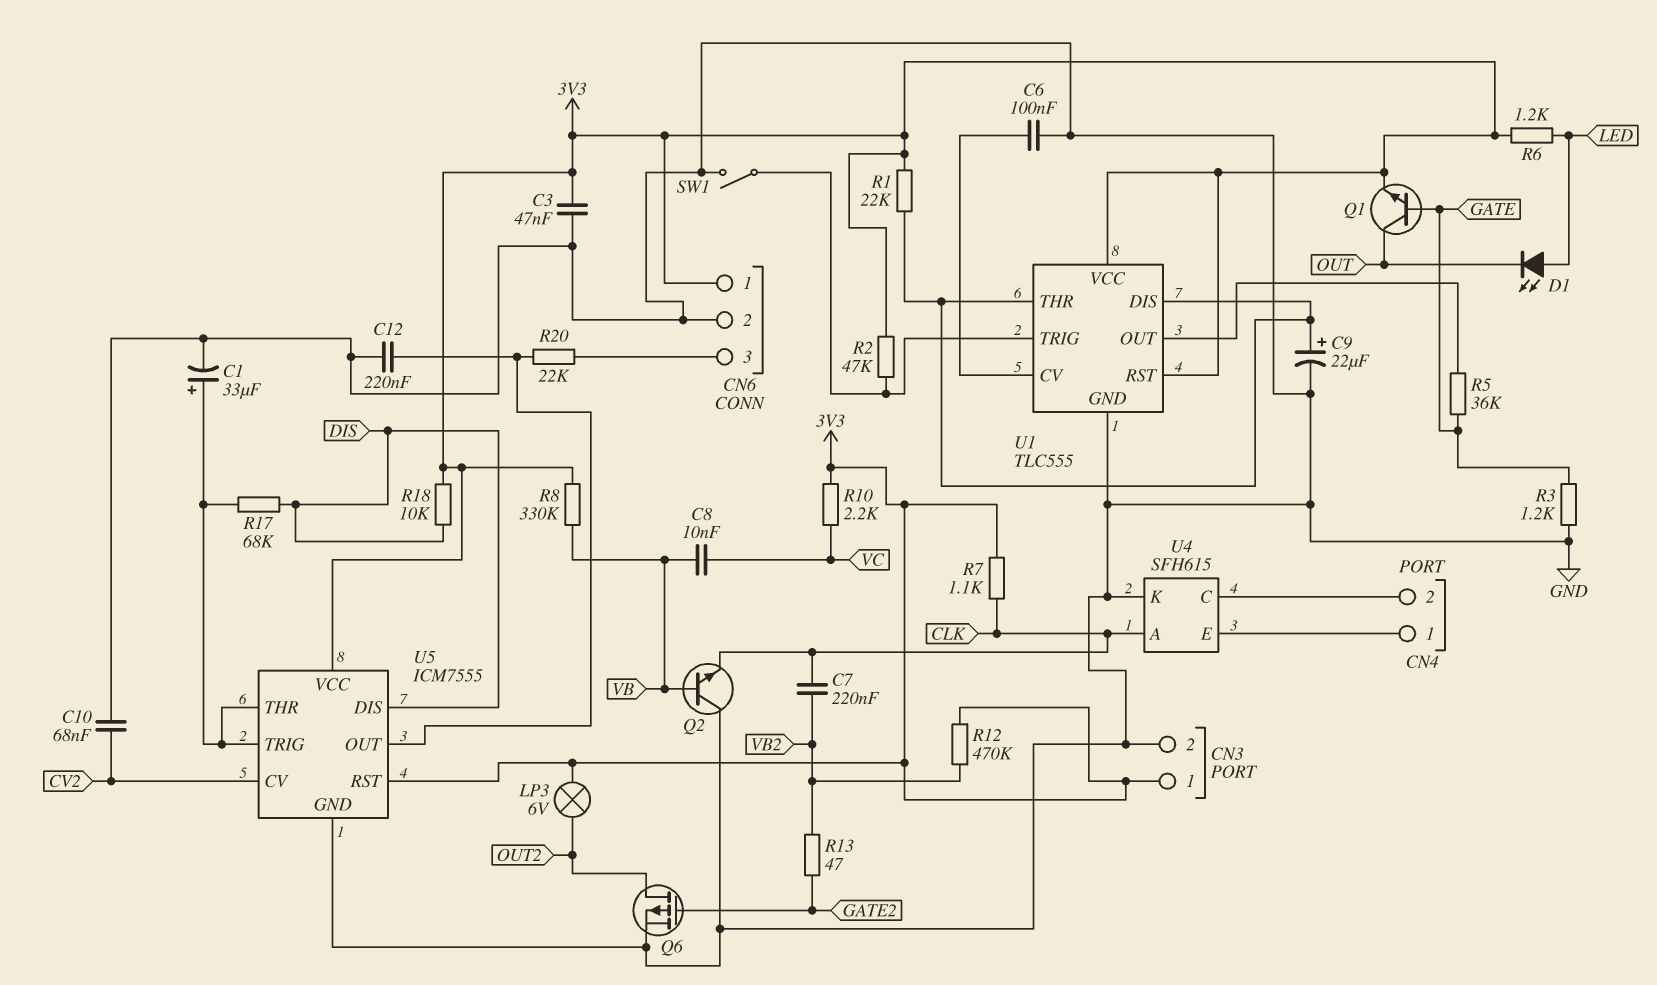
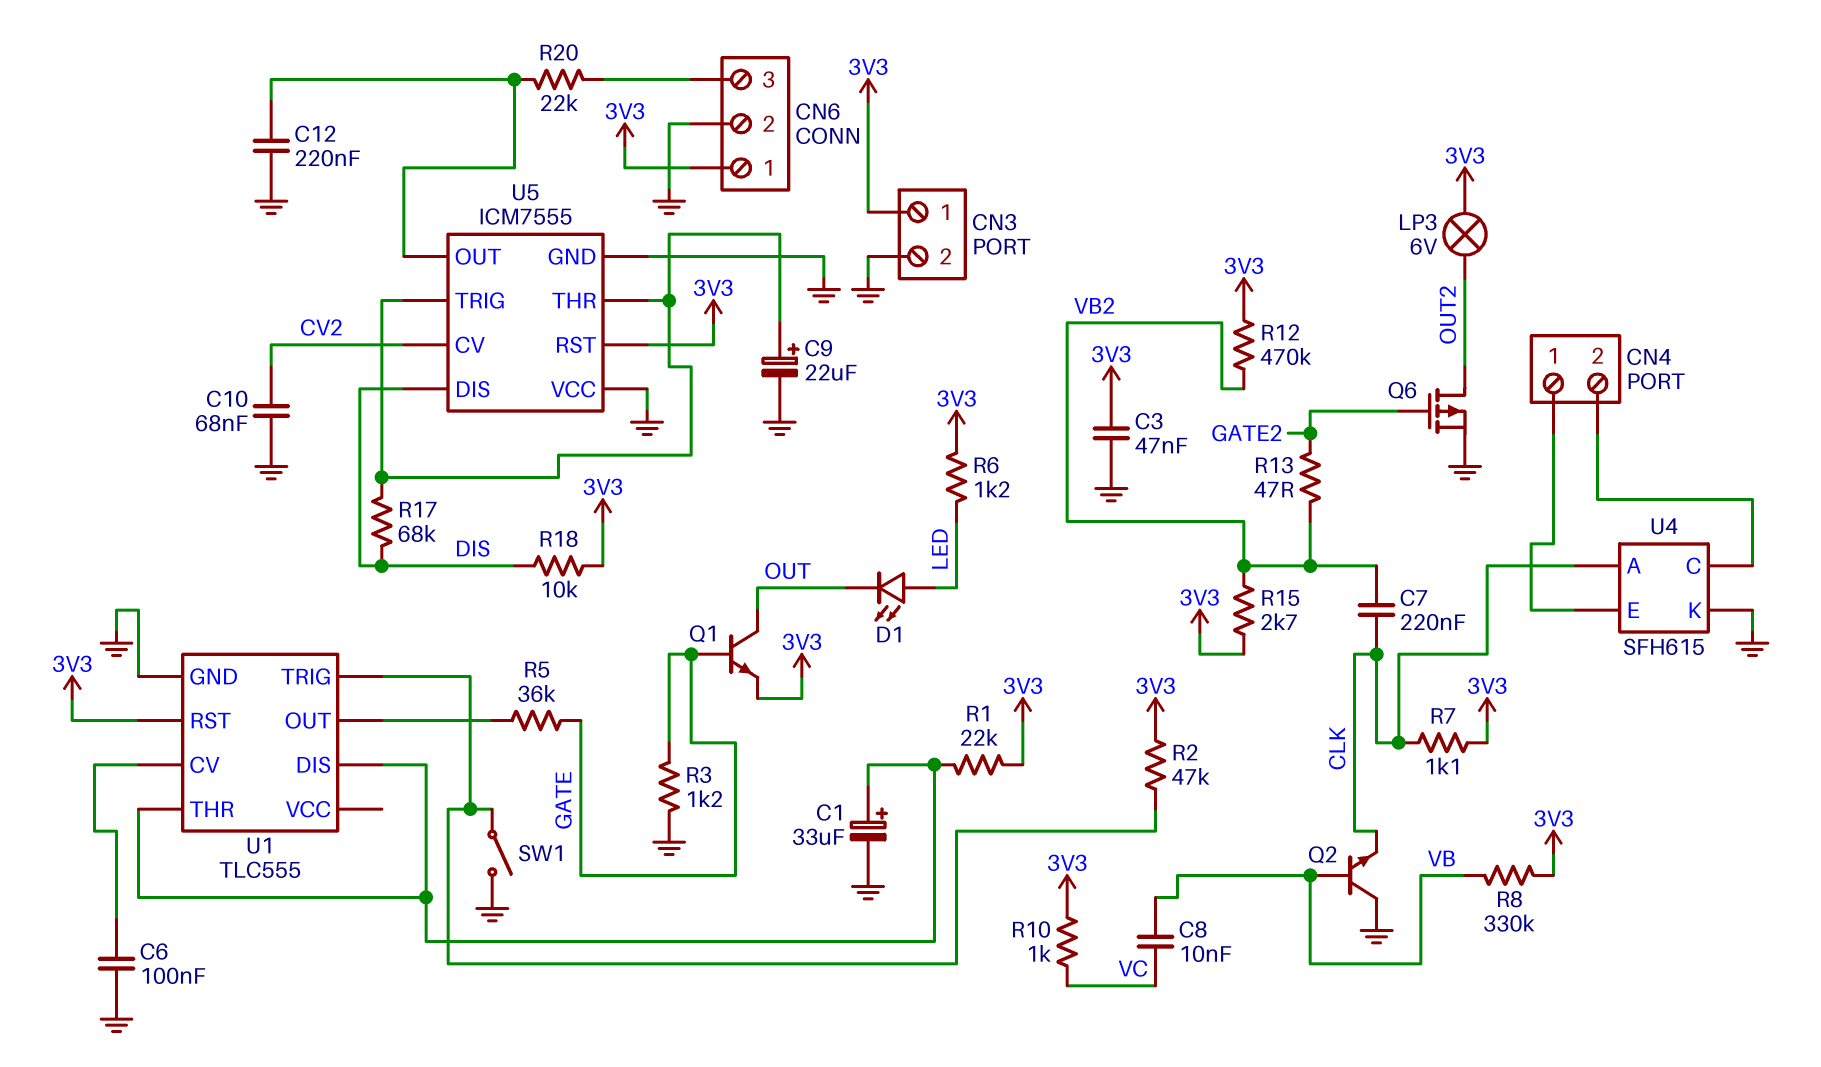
C1: 33uF (plus U5/THR, minus GND) -> 33uF (plus U1/DIS, minus GND)
C9: 22uF (plus U1/DIS, minus GND) -> 22uF (plus U5/THR, minus GND)
R10: 2.2k (3V3, VC) -> 1k (3V3, VC)
R15: none -> 2.7k (3V3, VB2)
U1 pin VCC: 3V3 -> none
U5 pin VCC: 3V3 -> GND

